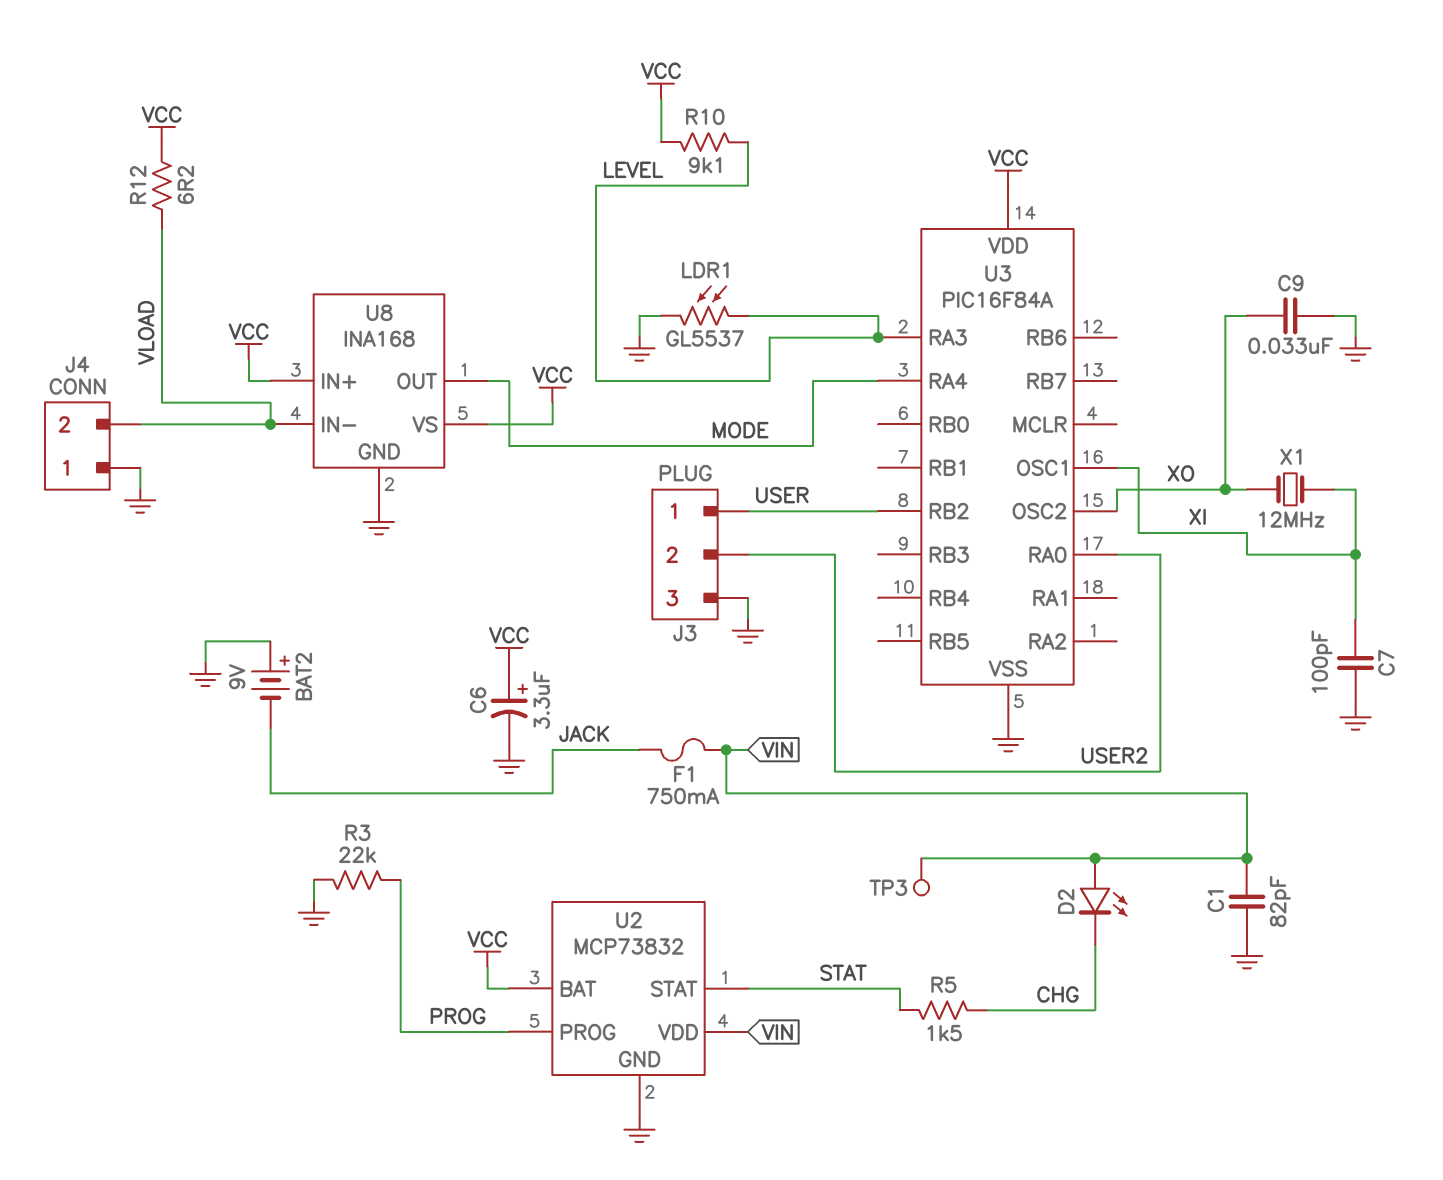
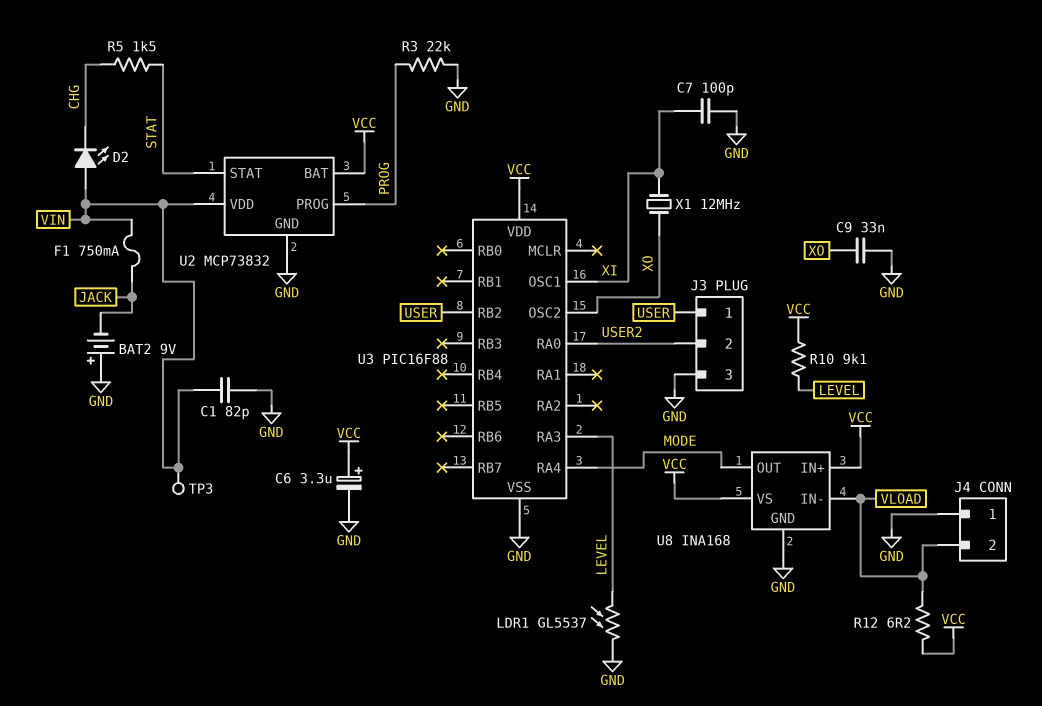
U3: PIC16F84A -> PIC16F88

